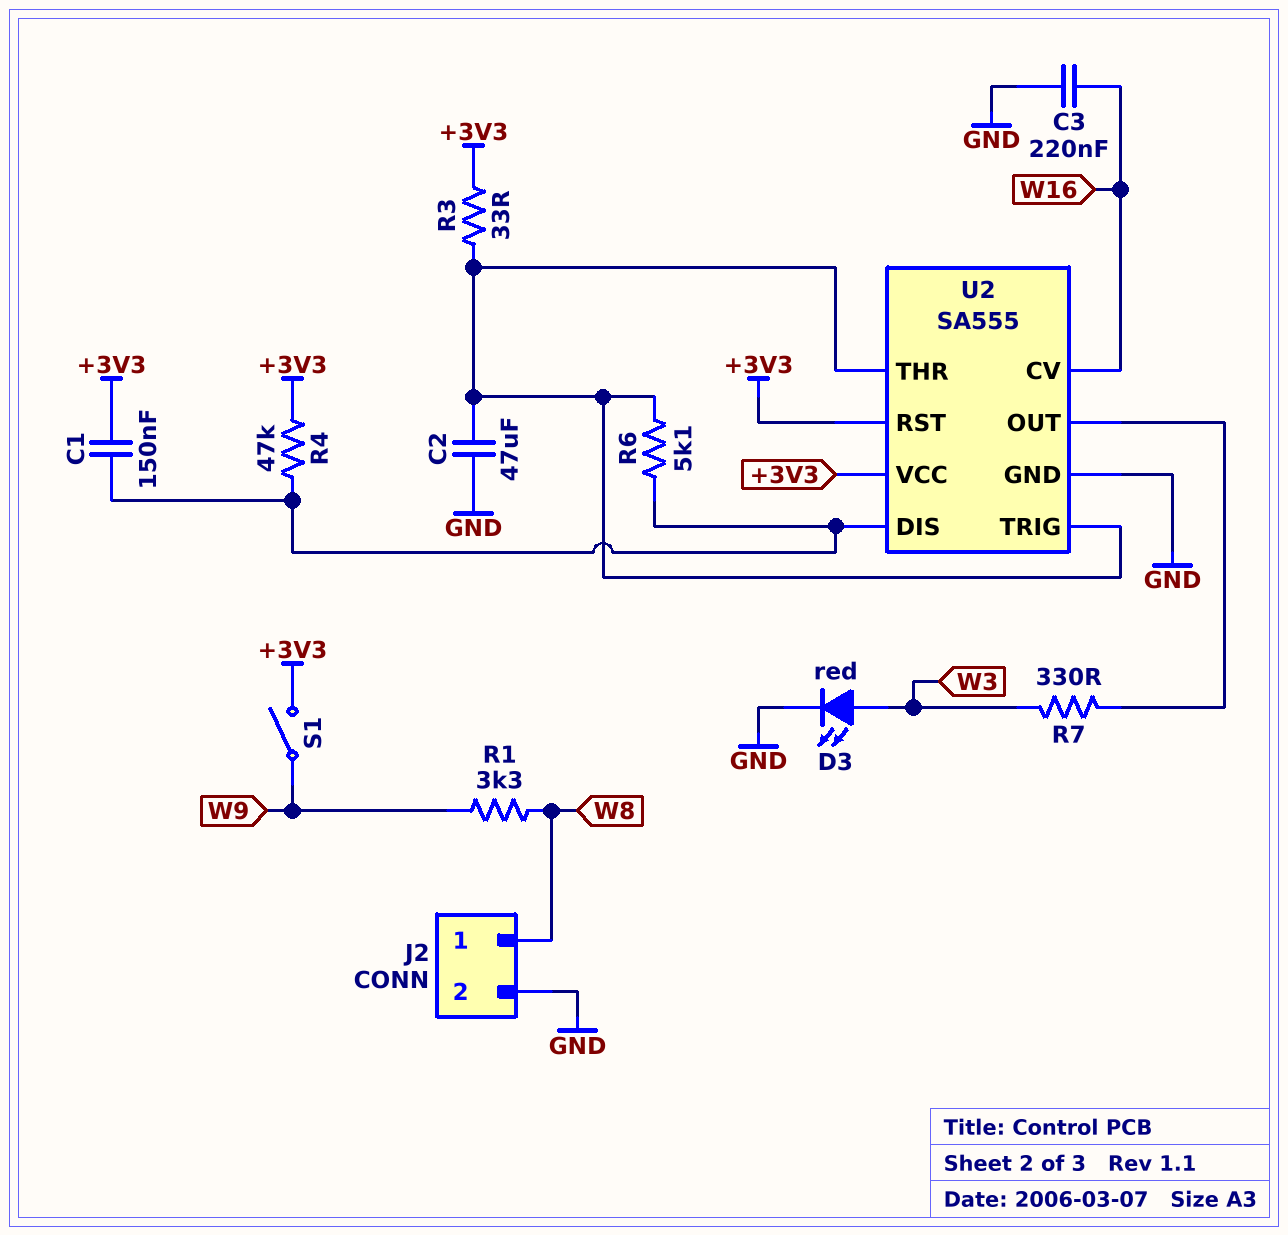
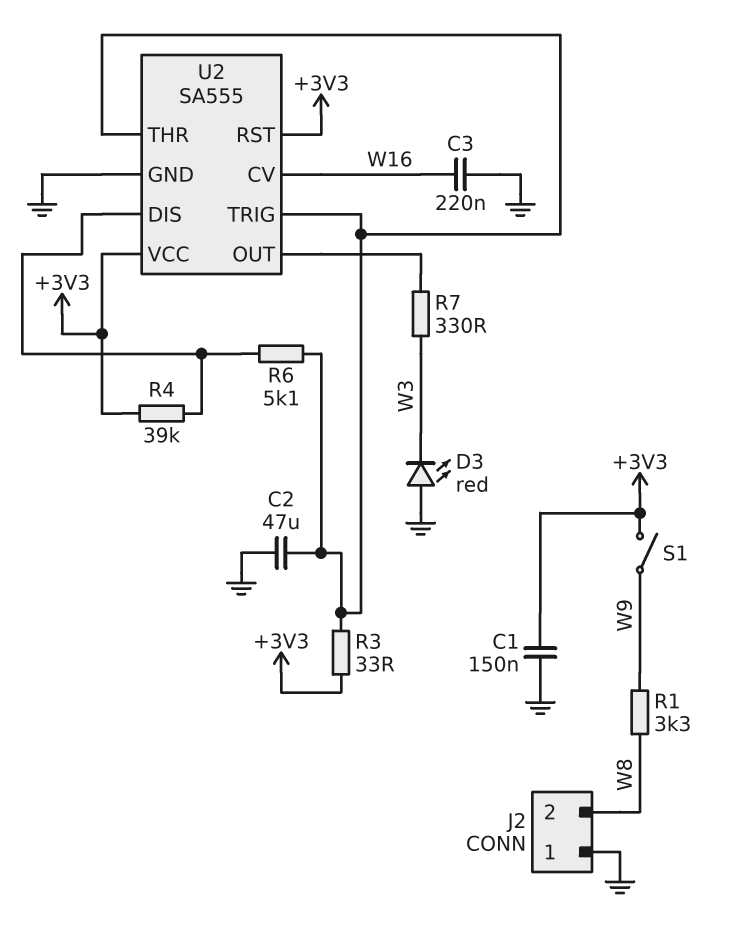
C1: 150nF (+3V3, U2/DIS) -> 150nF (+3V3, GND)
D3: LED red (A W3, K GND) -> LED red (A GND, K W3)
J2 pin 1: W8 -> GND
J2 pin 2: GND -> W8
R4: 47k (+3V3, U2/DIS) -> 39k (+3V3, U2/DIS)

